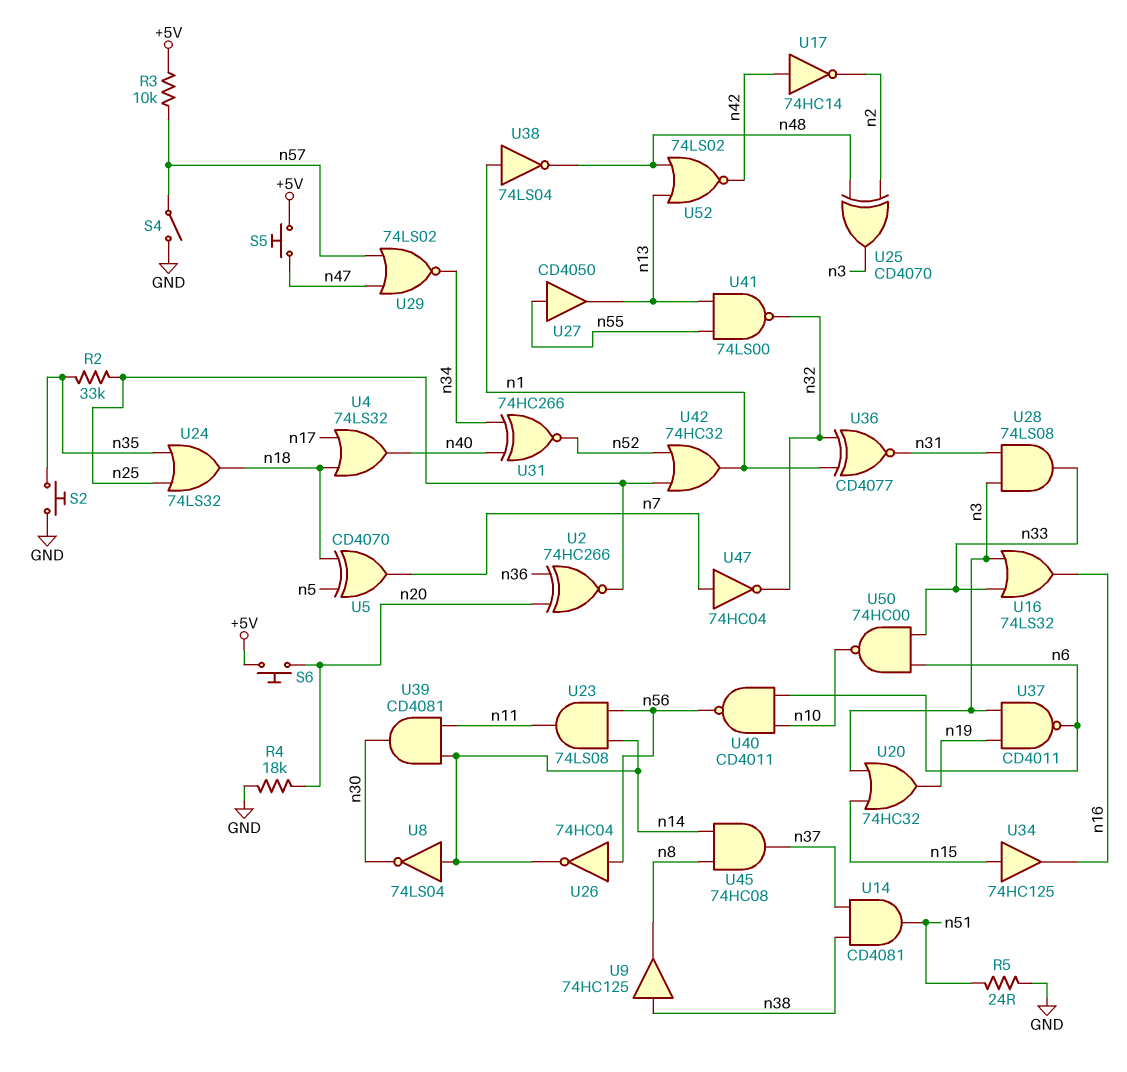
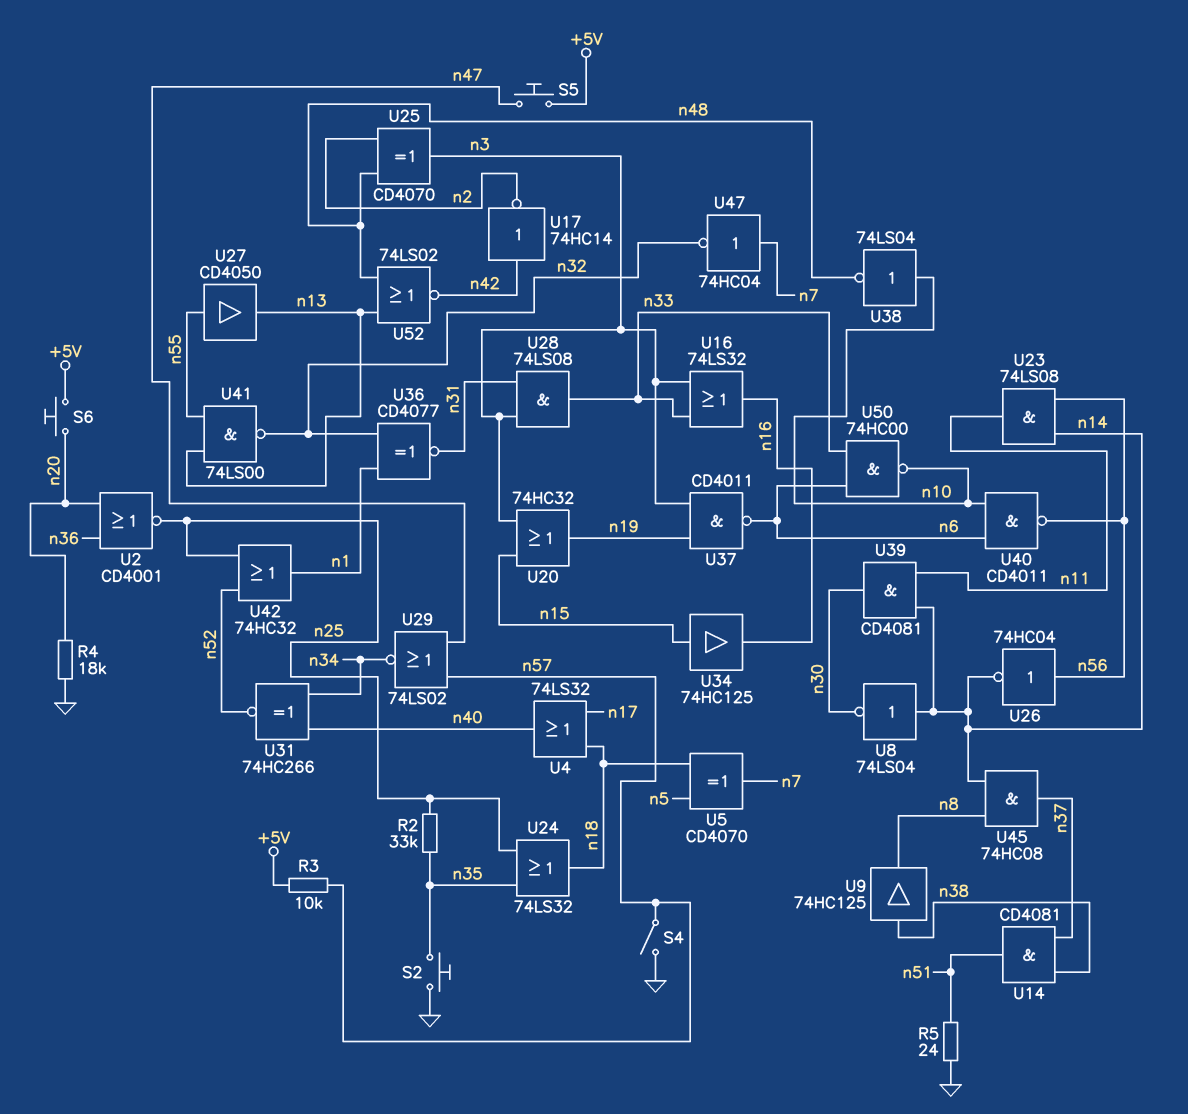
U2: XNOR 74HC266 (in n20, in n36, out n25) -> NOR CD4001 (in n20, in n36, out n25)
U38: NOT 74LS04 (in n1, out n48) -> NOT 74LS04 (in n10, out n48)

